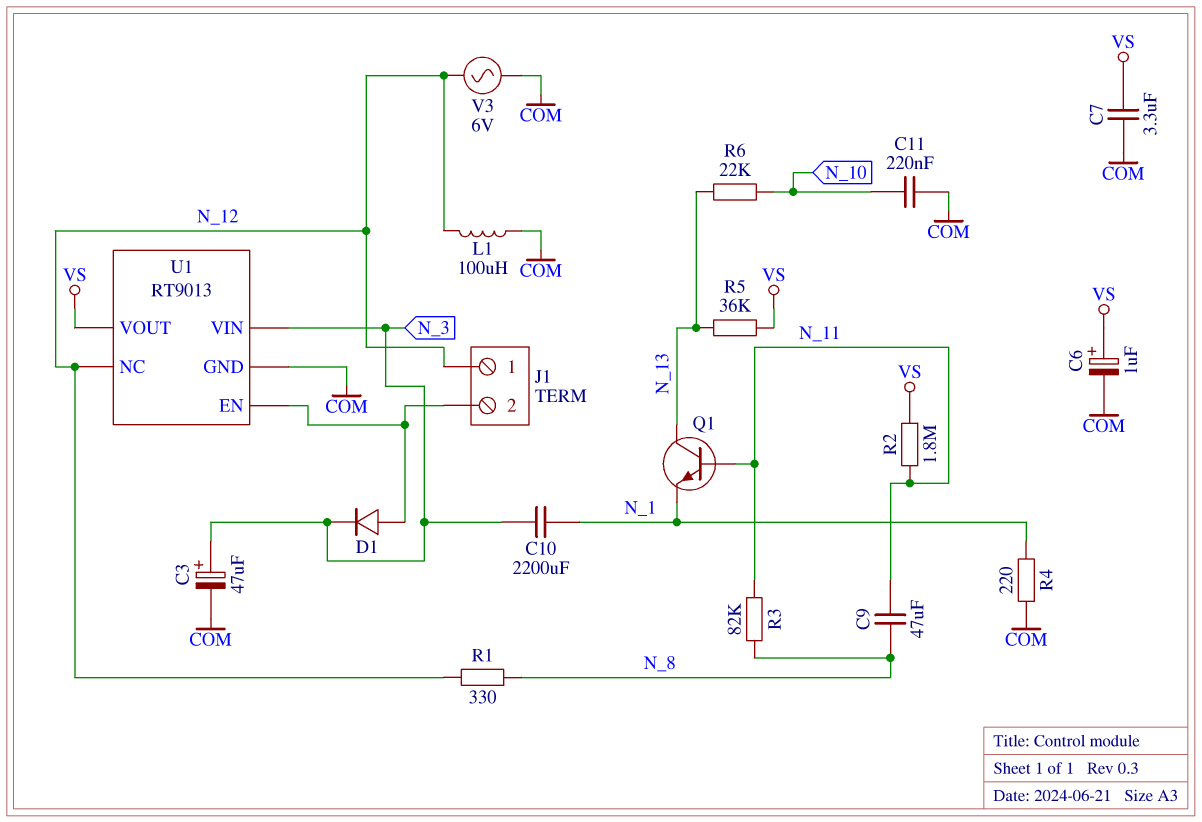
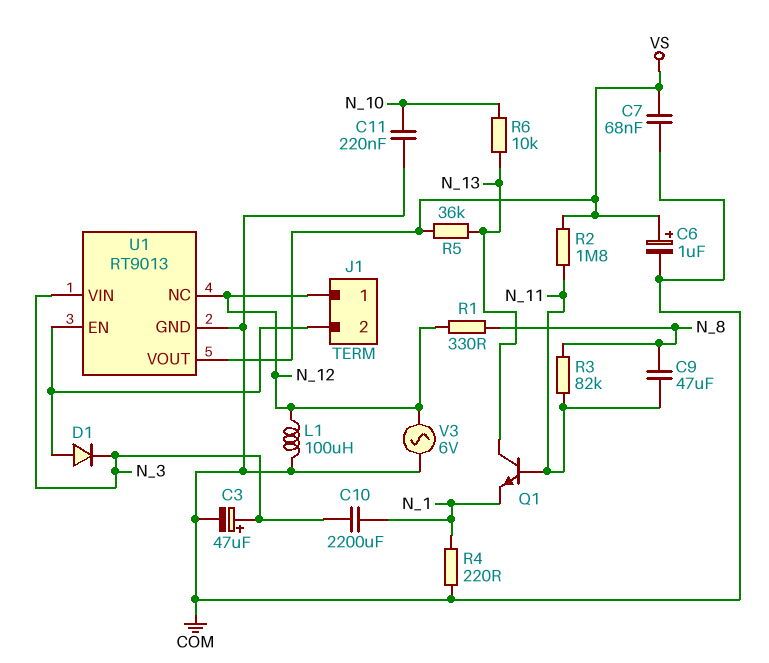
C7: 3.3uF (COM, VS) -> 68nF (COM, VS)
R6: 22k (N_10, N_13) -> 10k (N_10, N_13)

